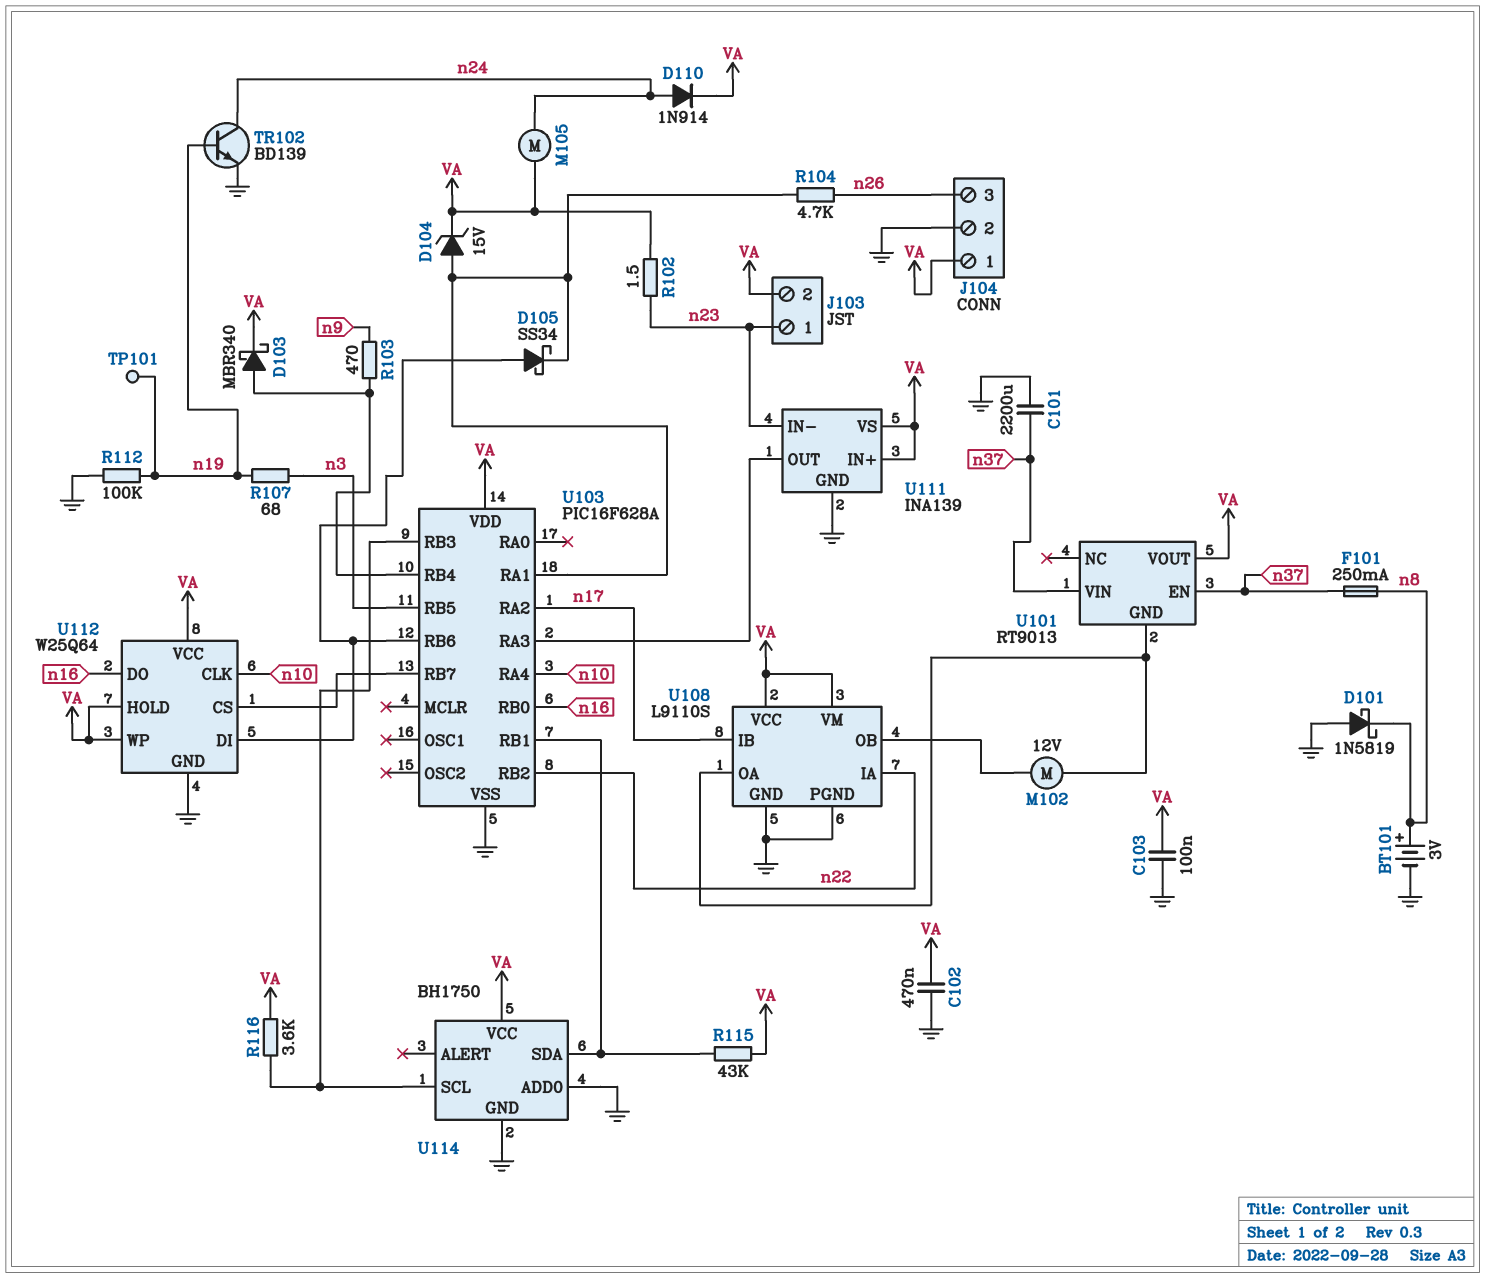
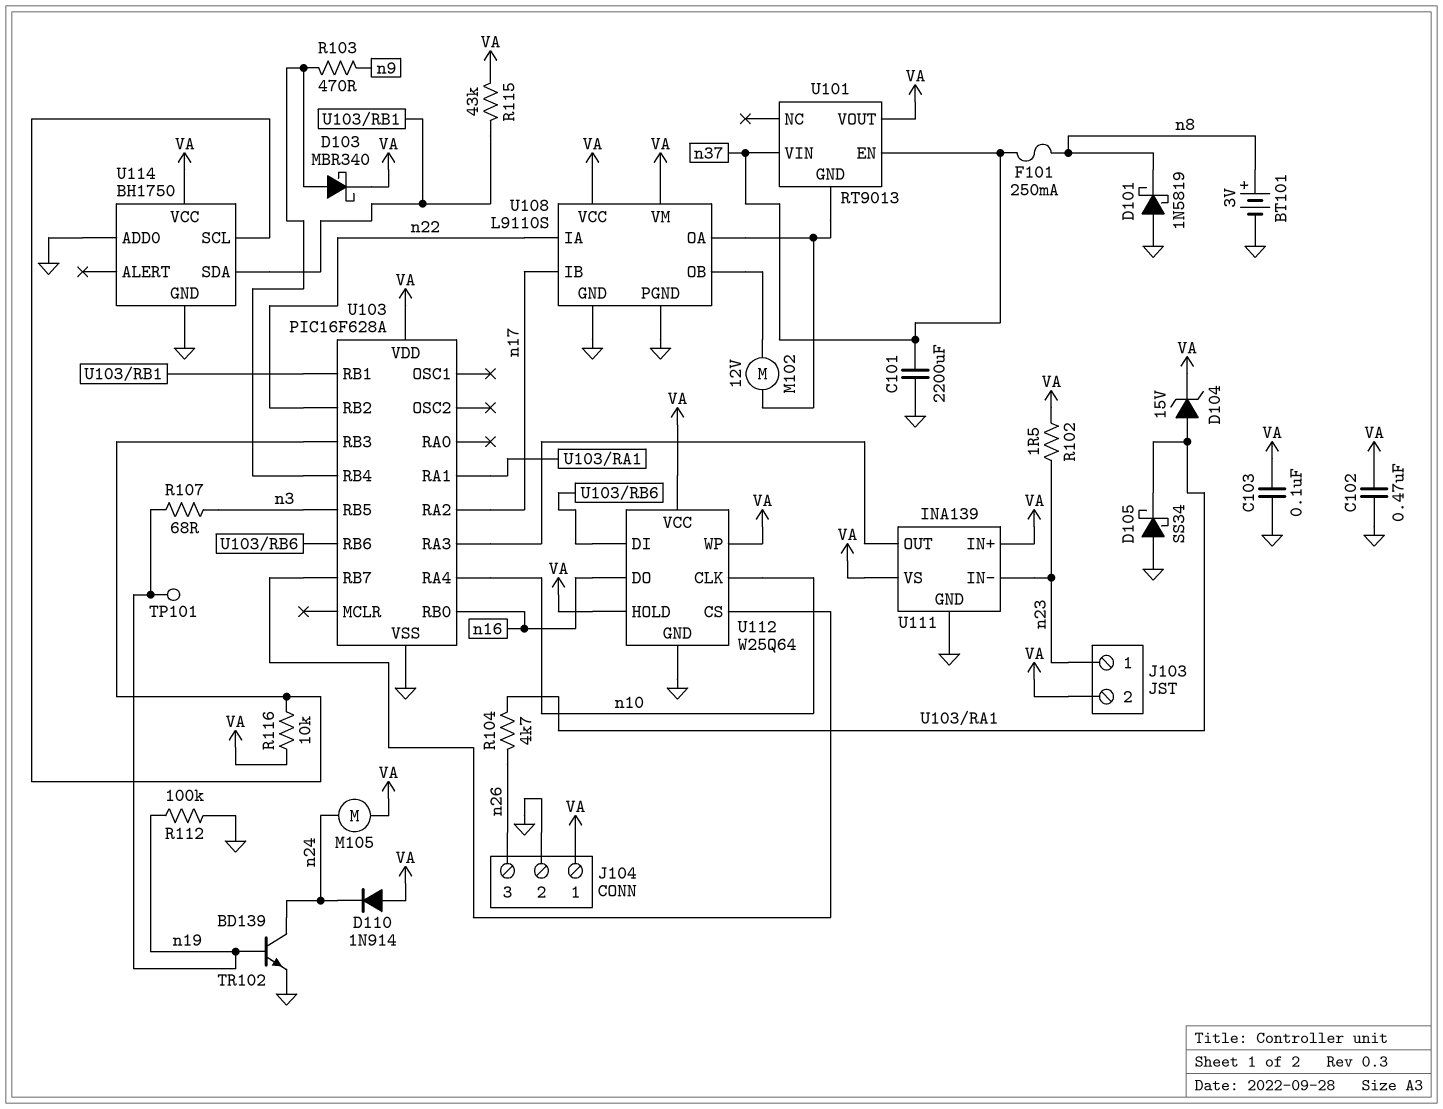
D105: schottky SS34 (A U103/RB6, K U103/RA1) -> schottky SS34 (A GND, K U103/RA1)
D110: diode 1N914 (A n24, K VA) -> diode 1N914 (A VA, K n24)
R116: 3.6k (U103/RB3, VA) -> 10k (U103/RB3, VA)

